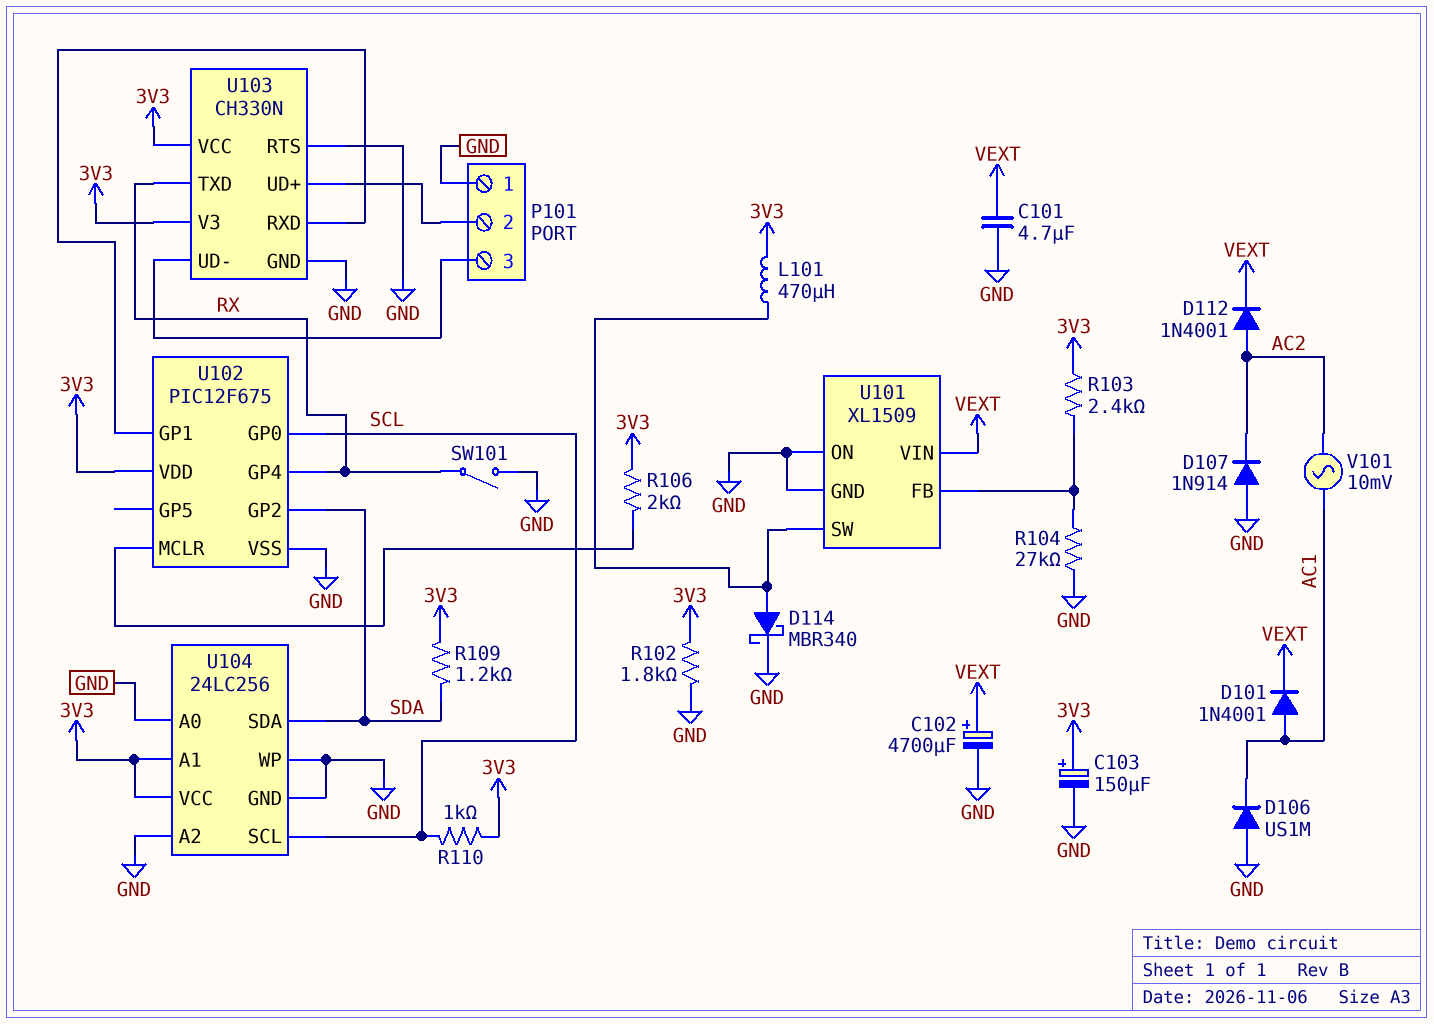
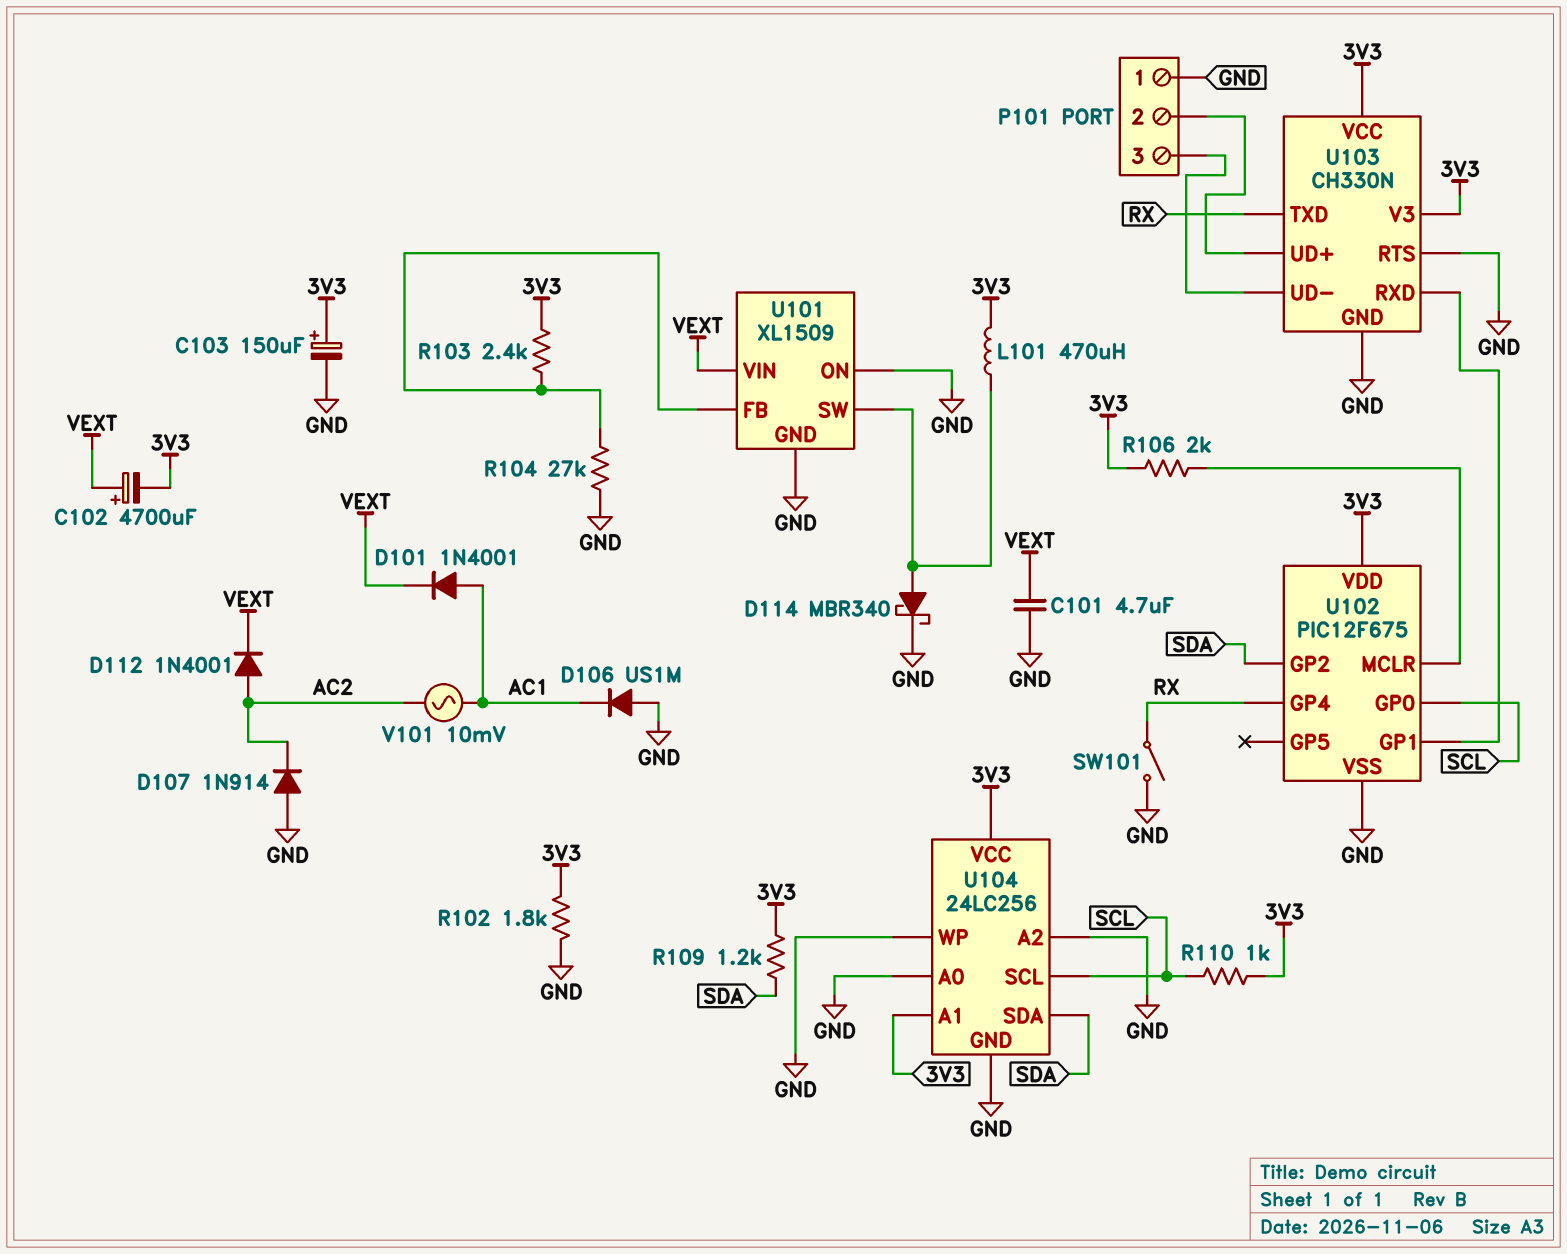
C102: 4700uF (plus VEXT, minus GND) -> 4700uF (plus VEXT, minus 3V3)

